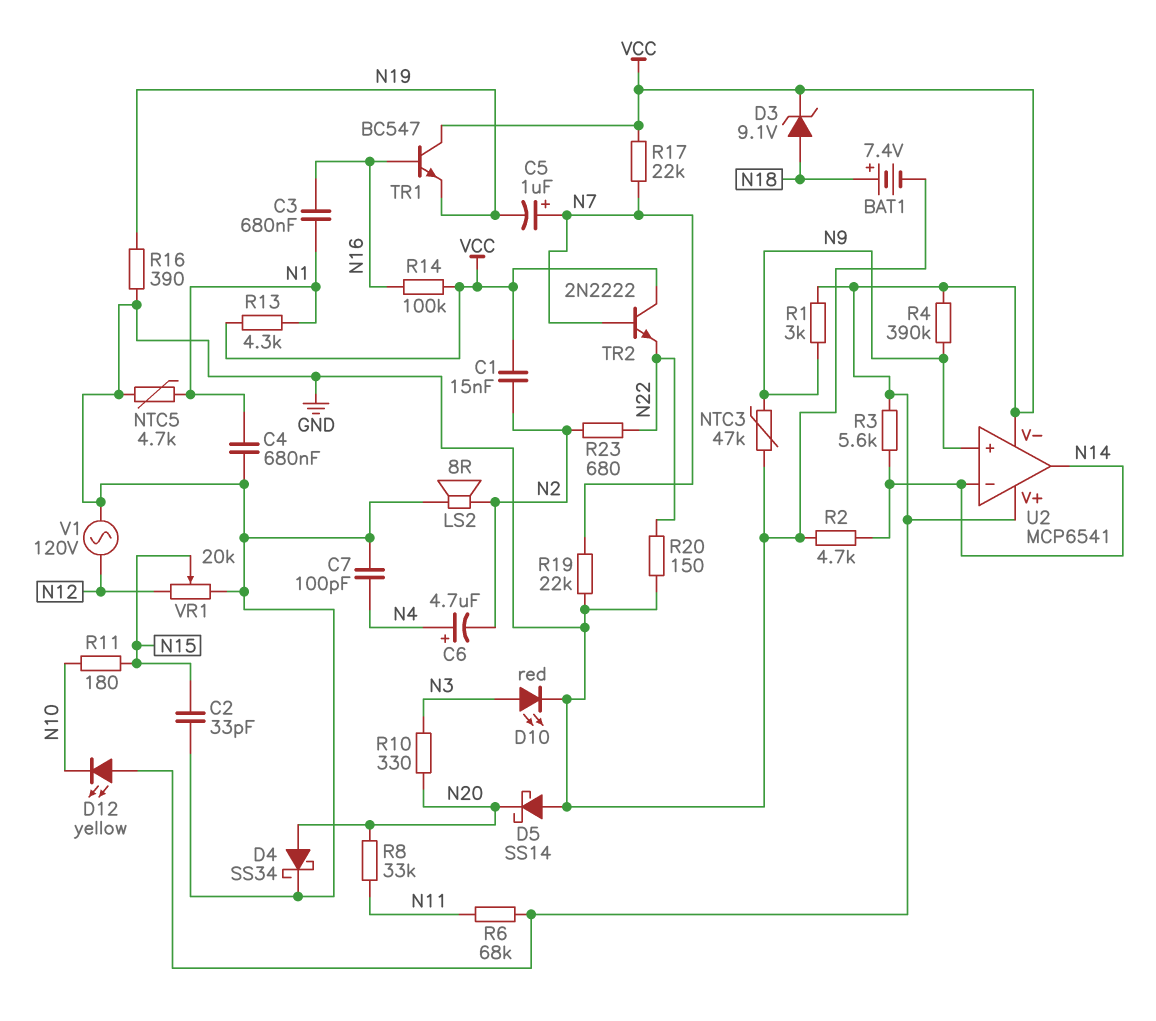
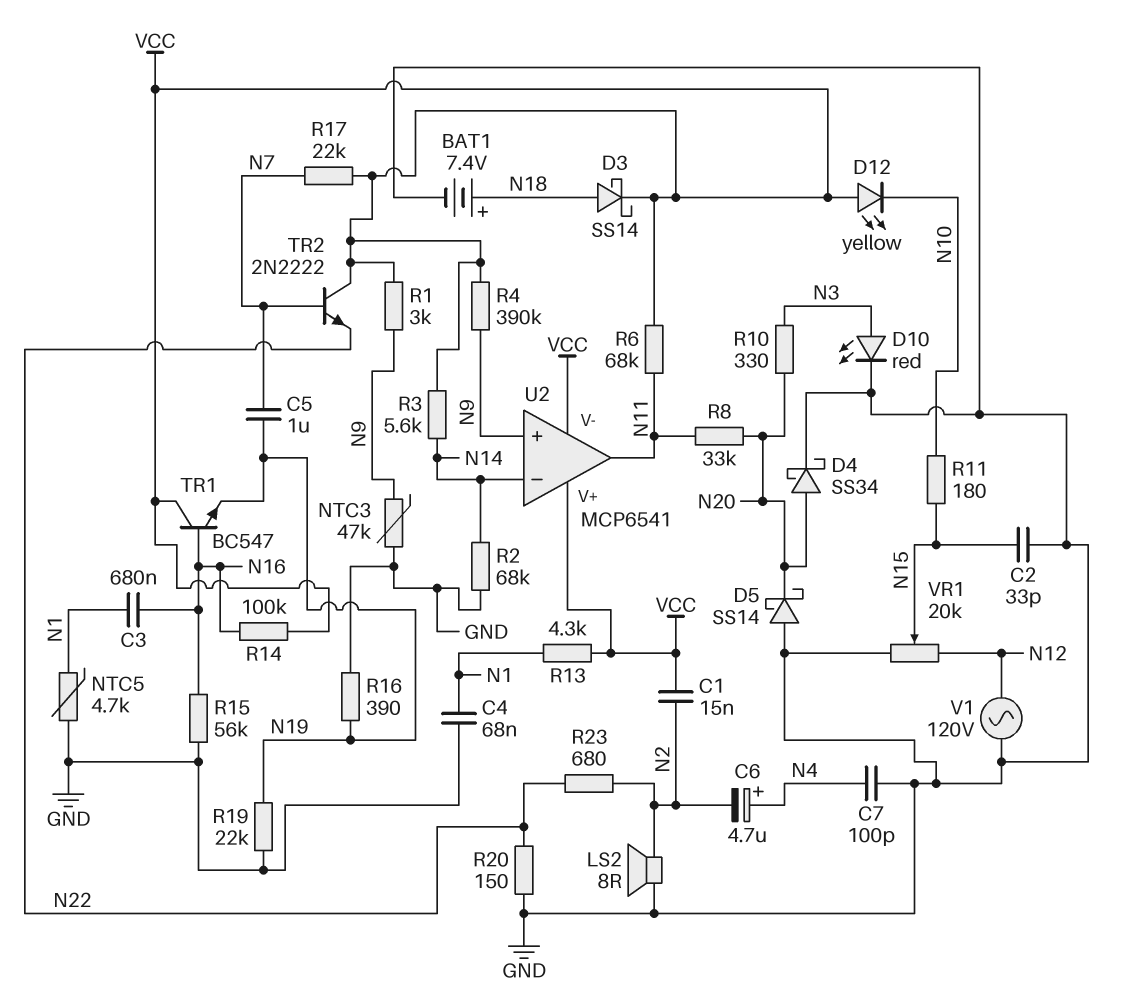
C4: 680nF (GND, N1) -> 68nF (GND, N1)
C5: 1uF (plus N7, minus N19) -> 1uF (N7, N19)
D3: zener 9.1V (A N18, K VCC) -> schottky SS14 (A N18, K VCC)
R2: 4.7k (GND, N14) -> 68k (GND, N14)
R15: none -> 56k (GND, N16)
R19: 22k (GND, N7) -> 22k (GND, N19)
U2 pin out: N14 -> N11

